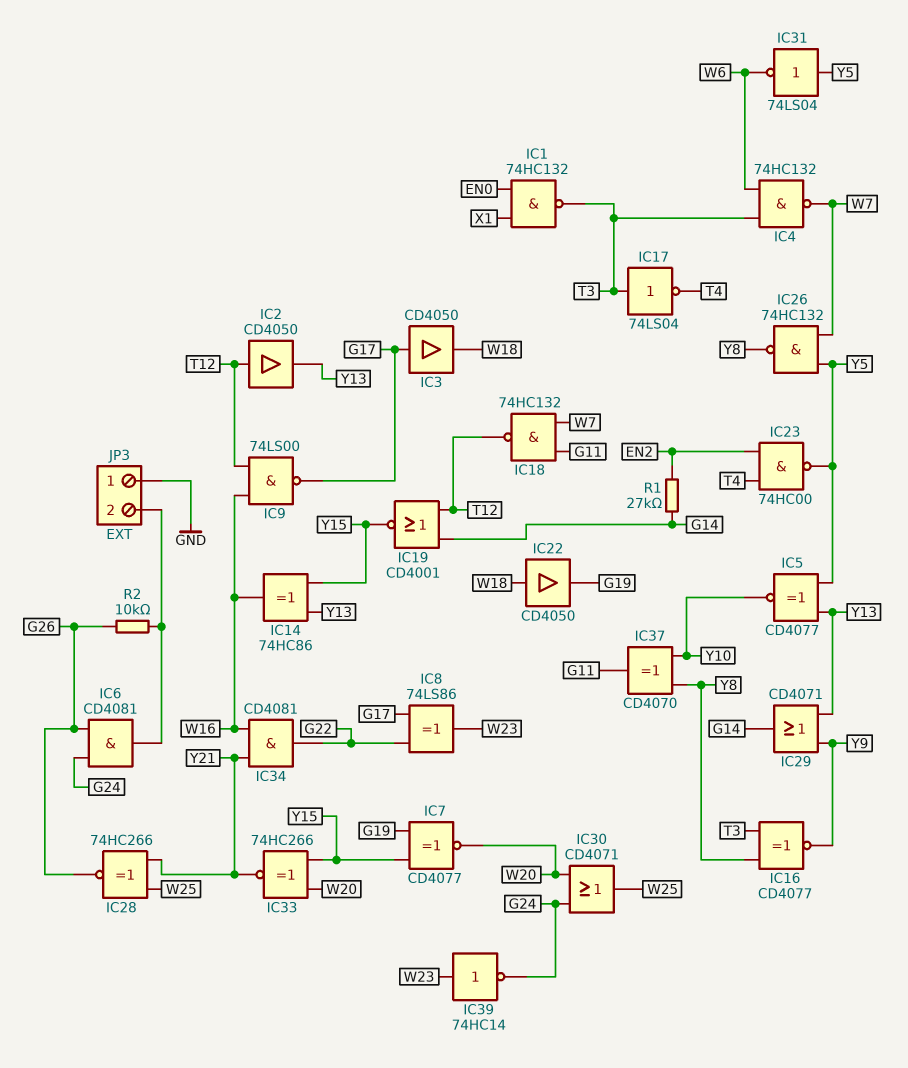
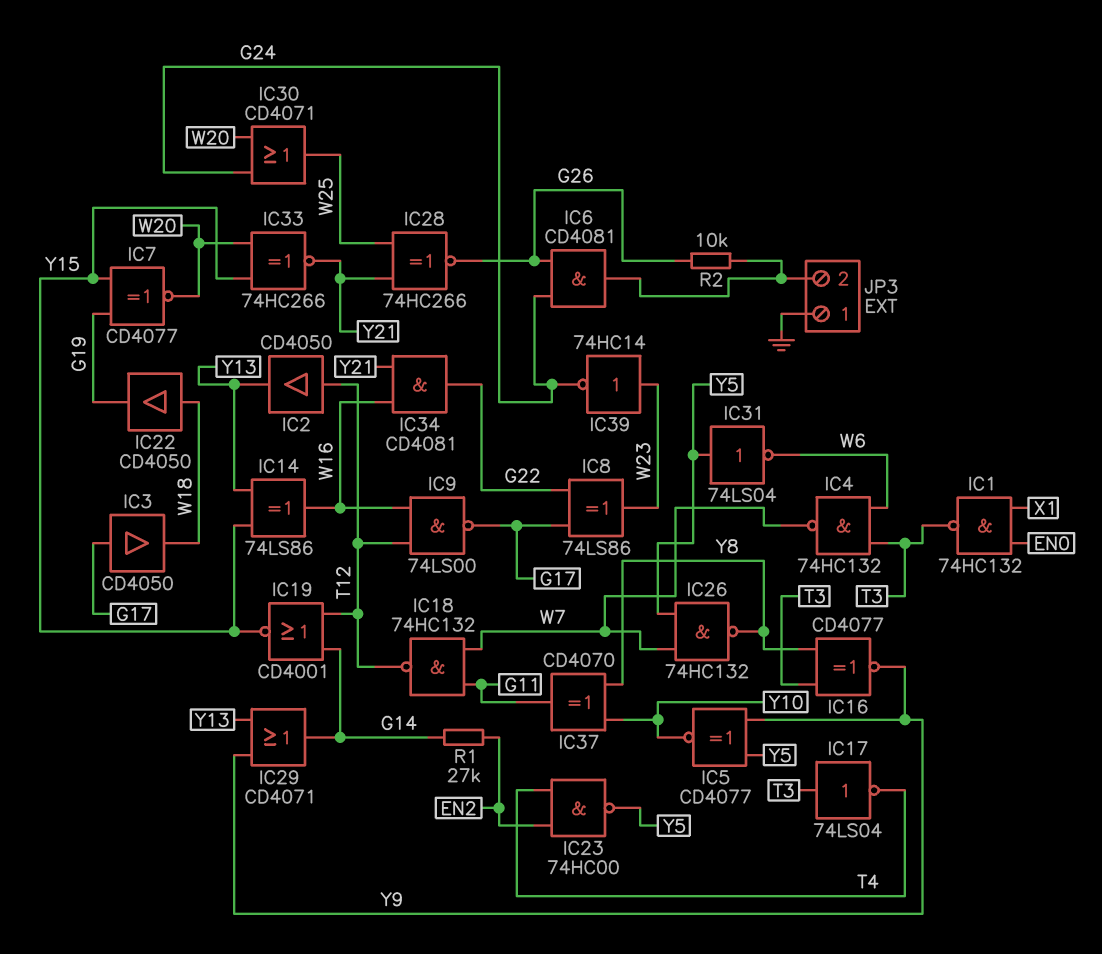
IC5: XNOR CD4077 (in Y5, in Y13, out Y10) -> XNOR CD4077 (in Y5, in Y9, out Y10)
IC14: XOR 74HC86 (in Y13, in Y15, out W16) -> XOR 74LS86 (in Y13, in Y15, out W16)

